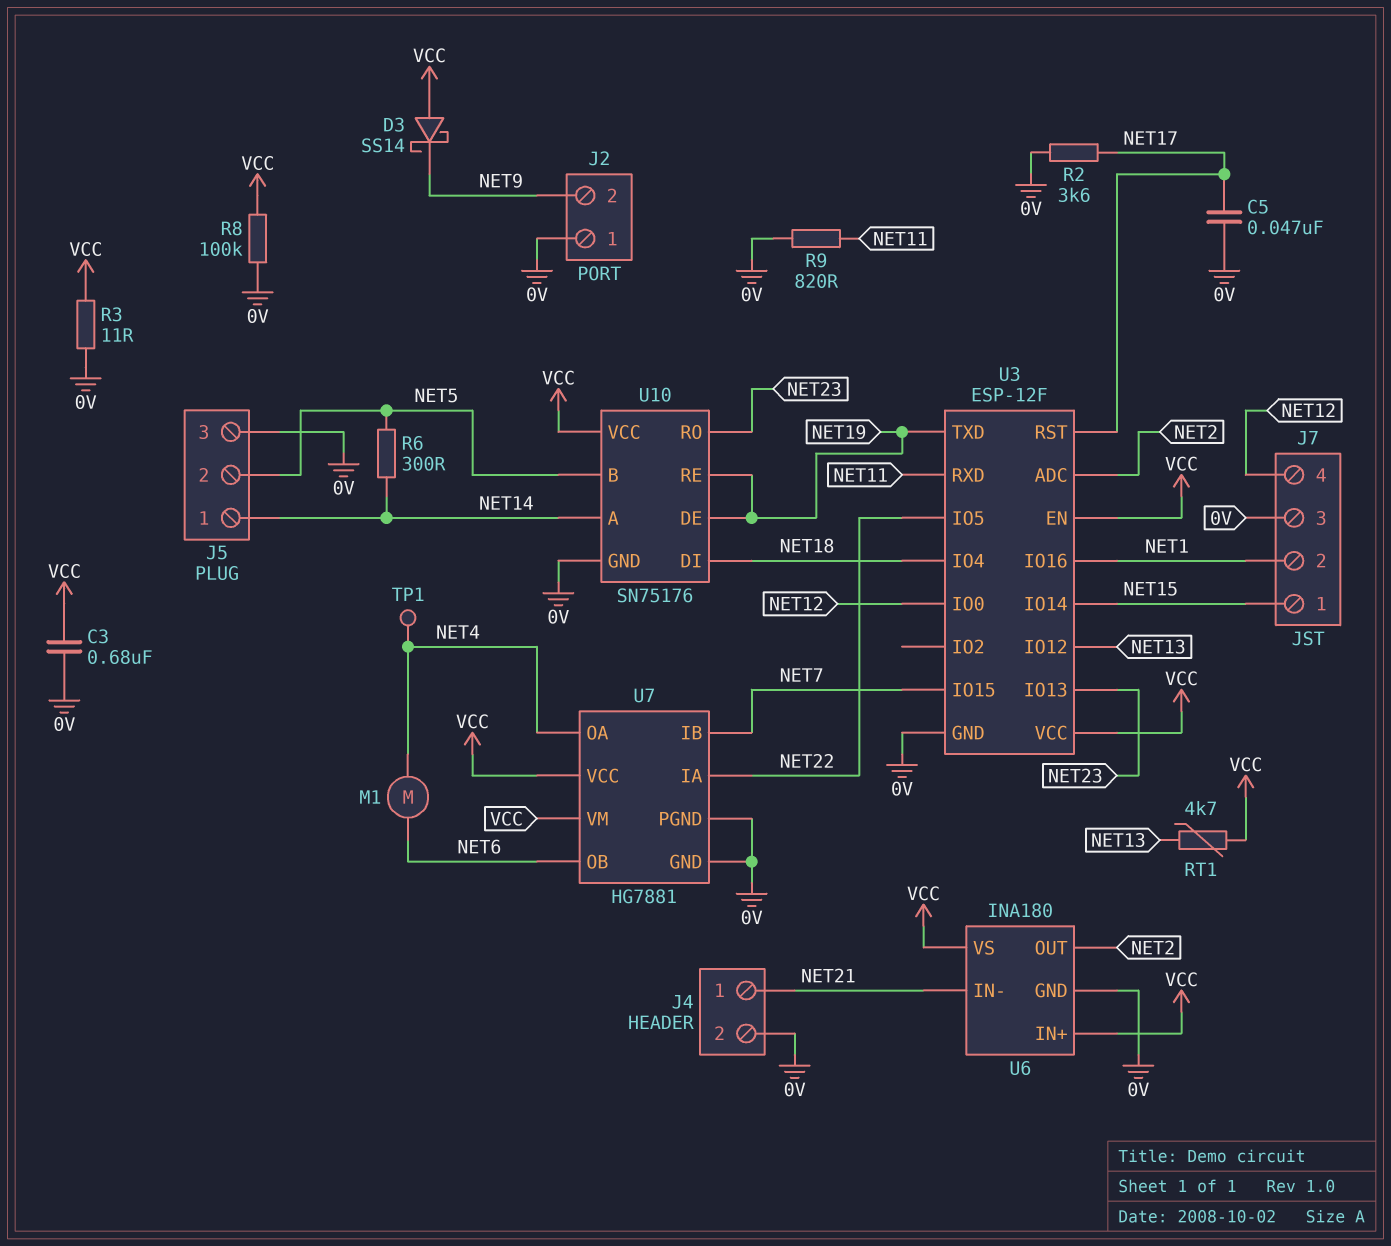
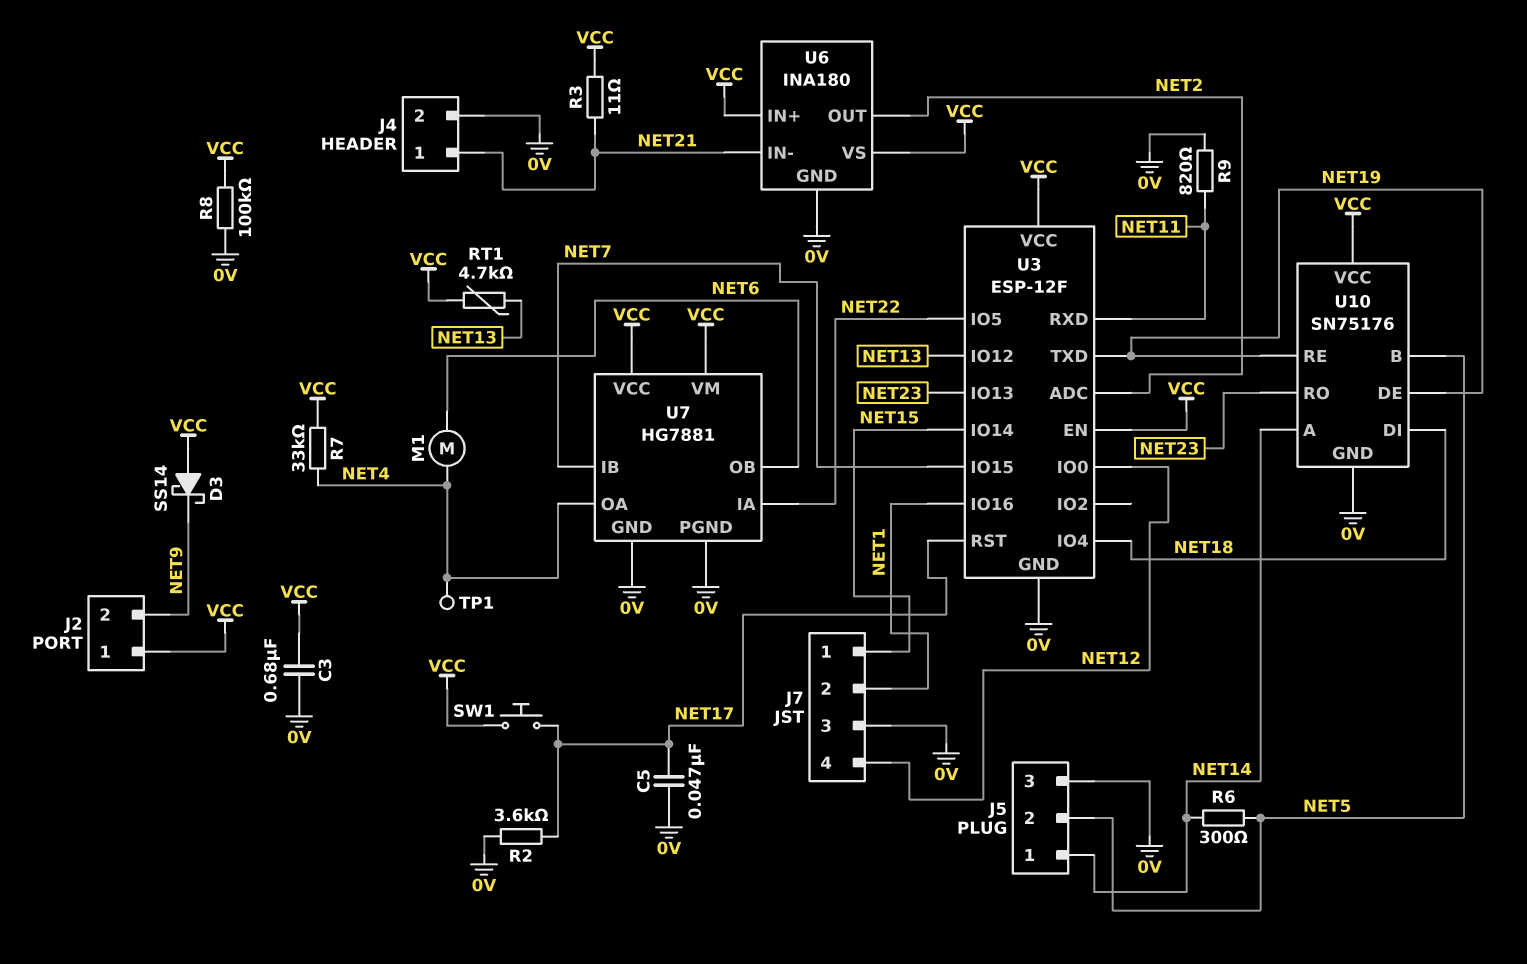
J2 pin 1: 0V -> VCC
R3: 11 (0V, VCC) -> 11 (NET21, VCC)
R7: none -> 33k (NET4, VCC)
SW1: none -> button (NET17, VCC)

